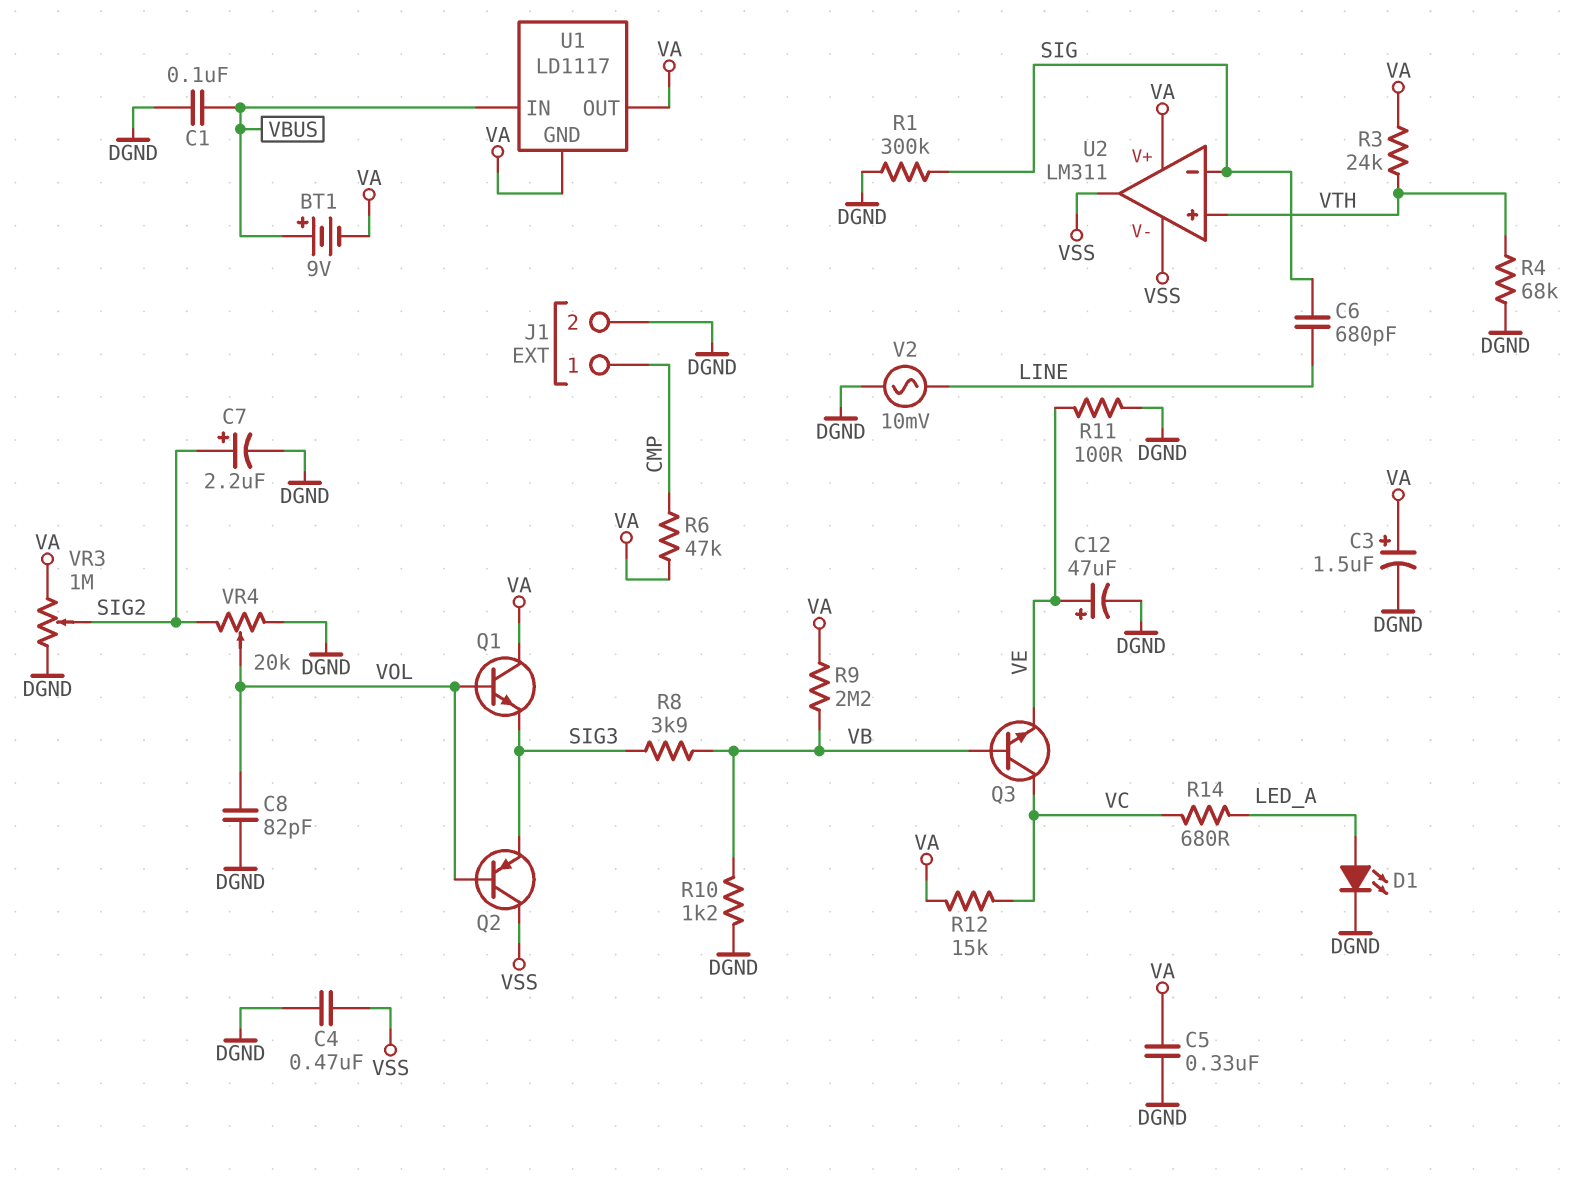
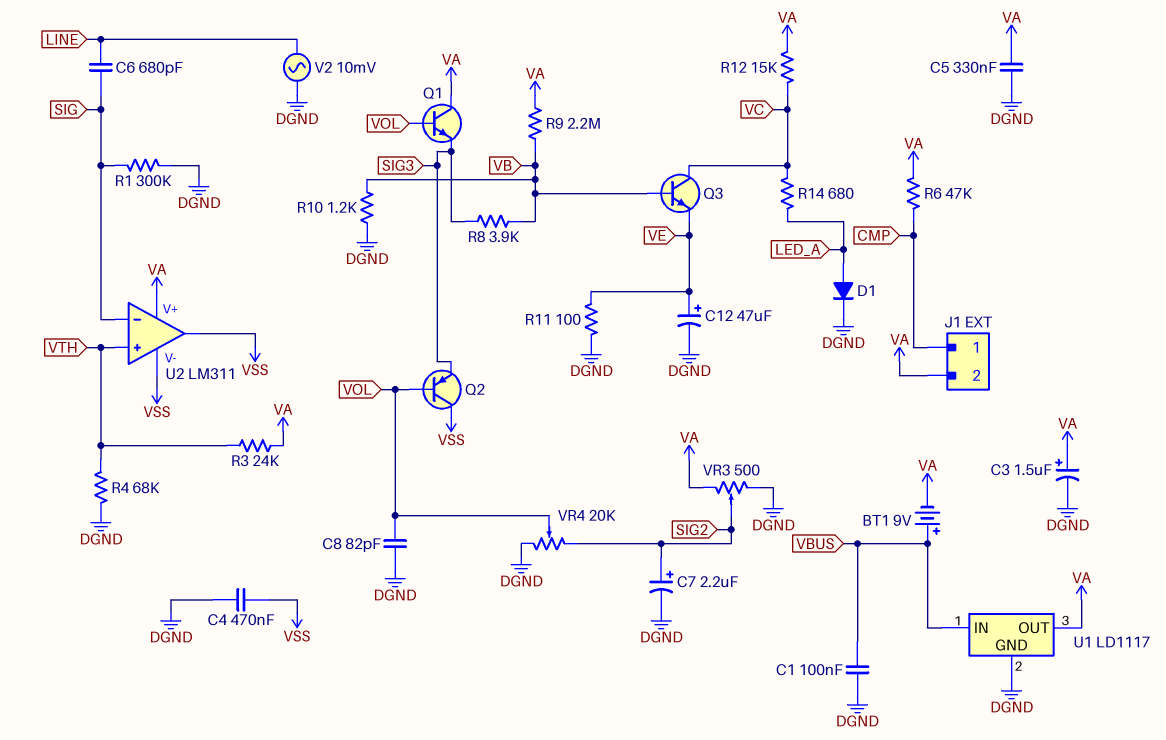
D1: LED (A LED_A, K DGND) -> diode (A LED_A, K DGND)
J1 pin 2: DGND -> VA
U1 pin GND: VA -> DGND
VR3: 1M (DGND, VA, wiper SIG2) -> 500 (DGND, VA, wiper SIG2)

